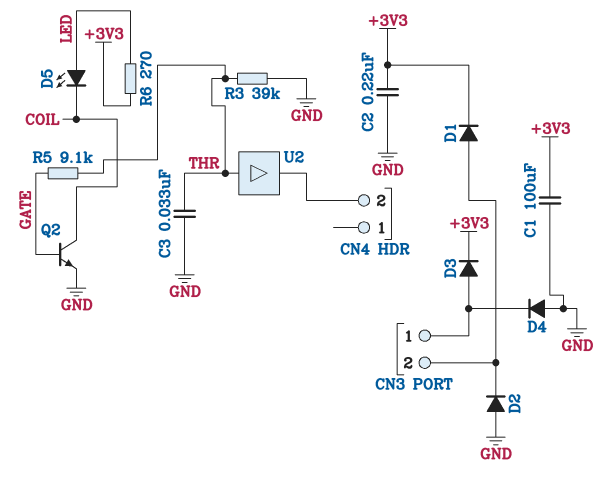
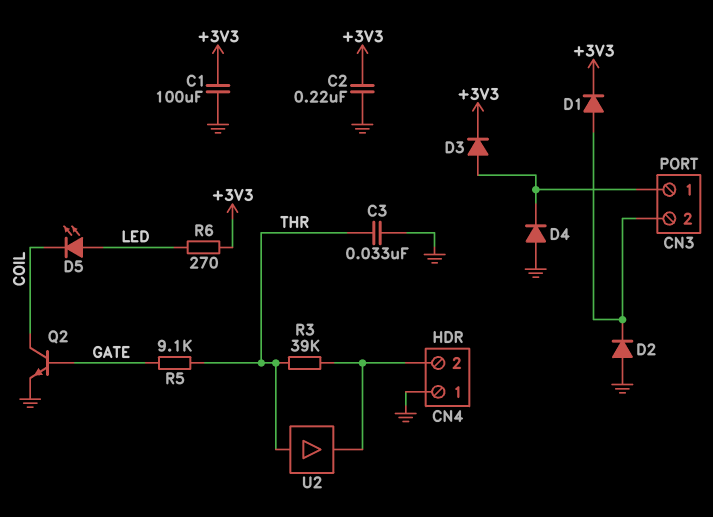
CN4 pin 1: none -> GND
R3: 39k (GND, THR) -> 39k (CN4/2, THR)

